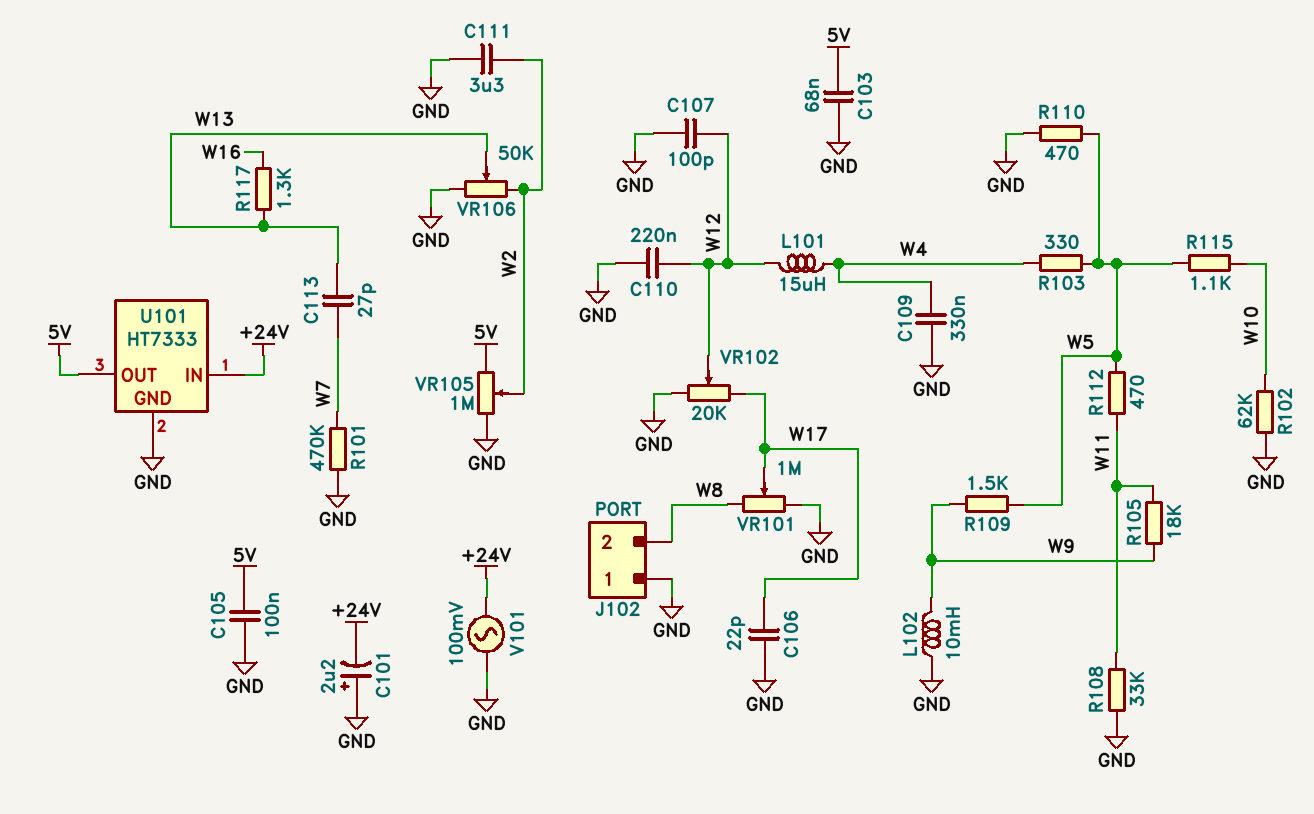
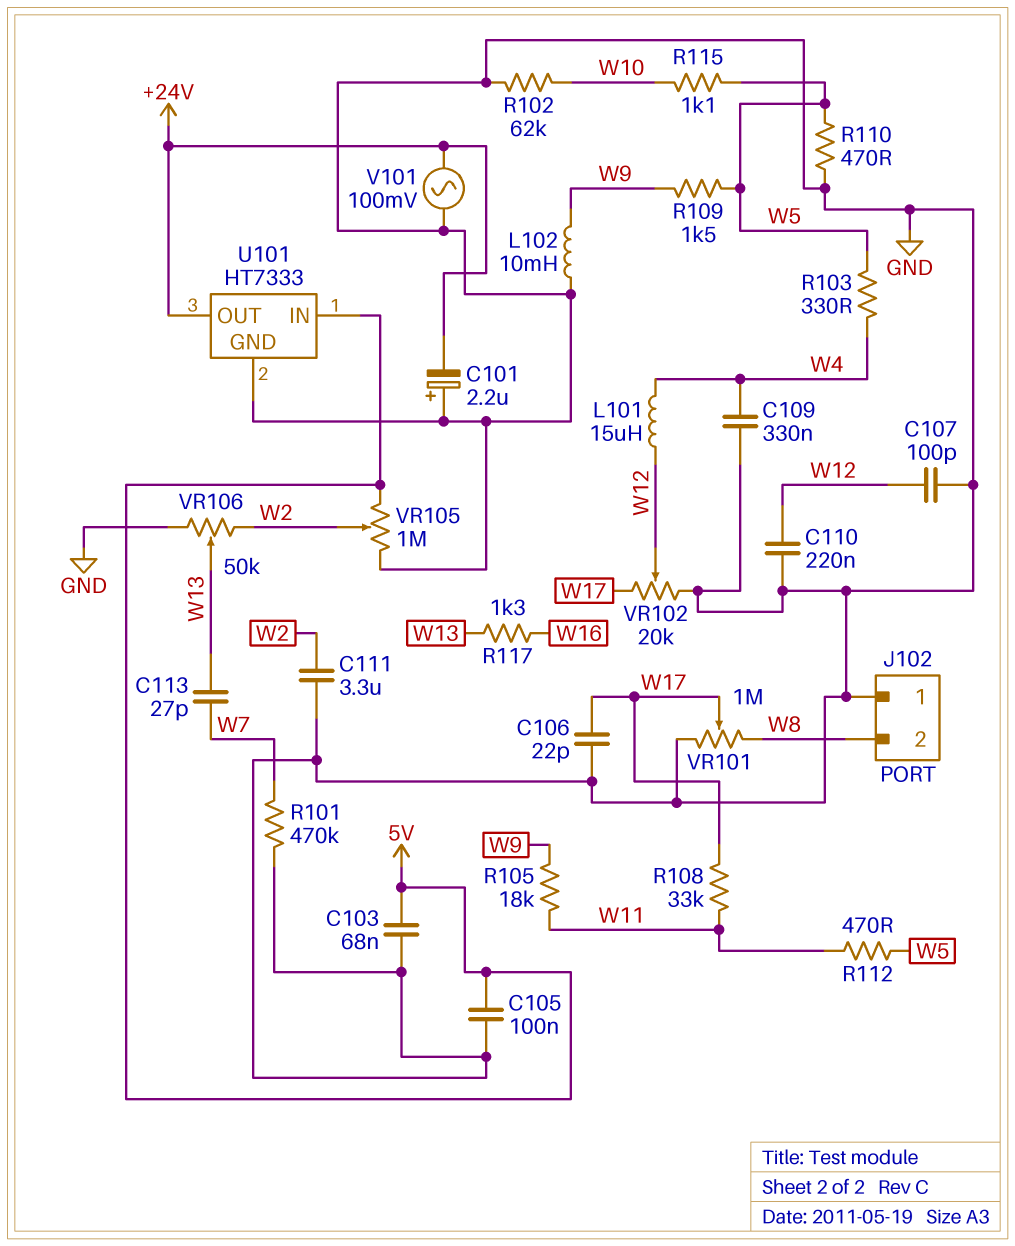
R108: 33k (GND, W11) -> 33k (W11, W17)
U101 pin IN: +24V -> 5V
U101 pin OUT: 5V -> +24V

